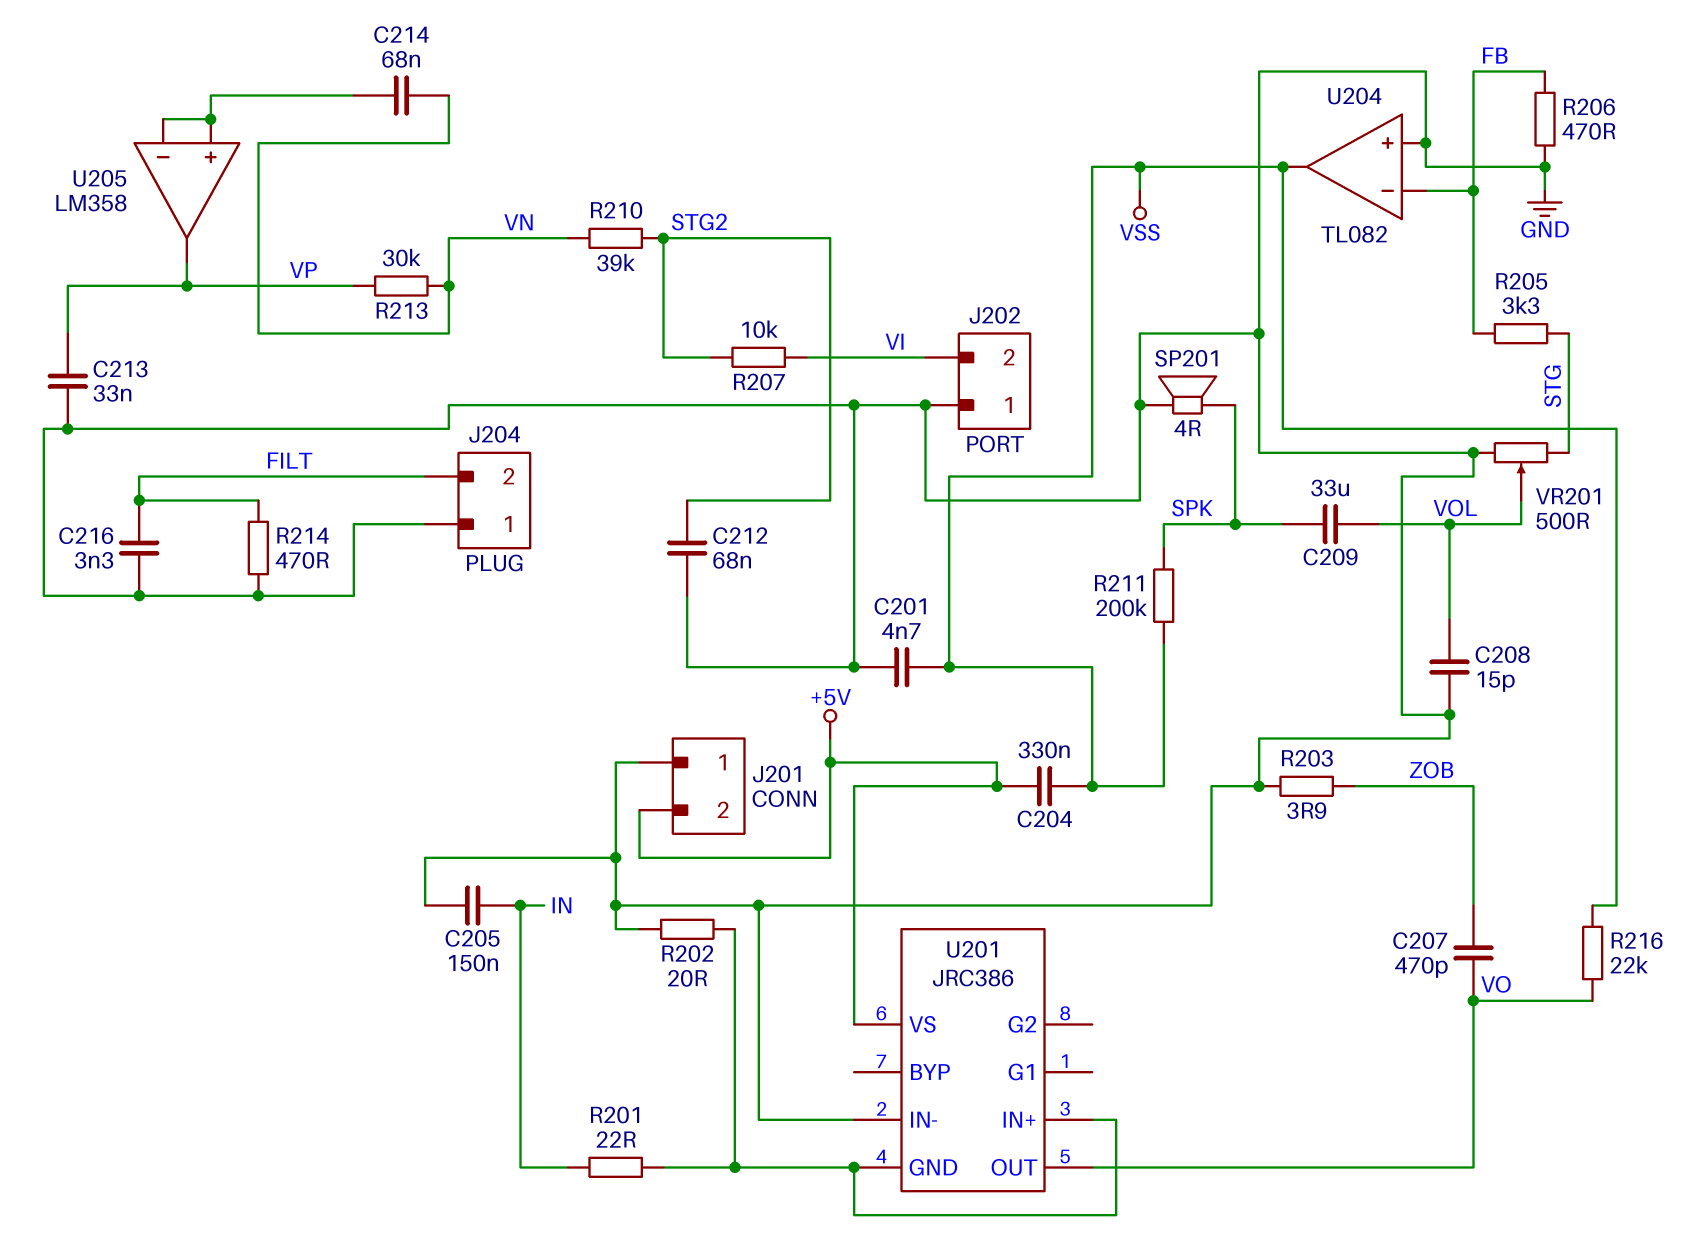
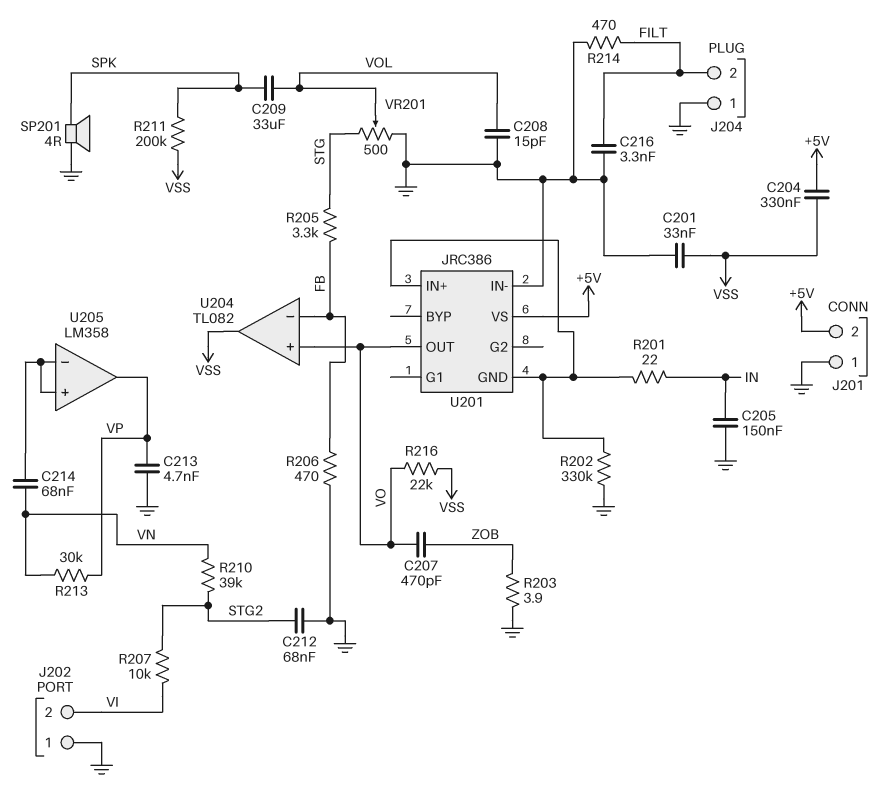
C201: 4.7nF (GND, VSS) -> 33nF (GND, VSS)
C213: 33nF (GND, VP) -> 4.7nF (GND, VP)
R202: 20 (GND, U201/GND) -> 330k (GND, U201/GND)
U204 pin in+: GND -> VO

